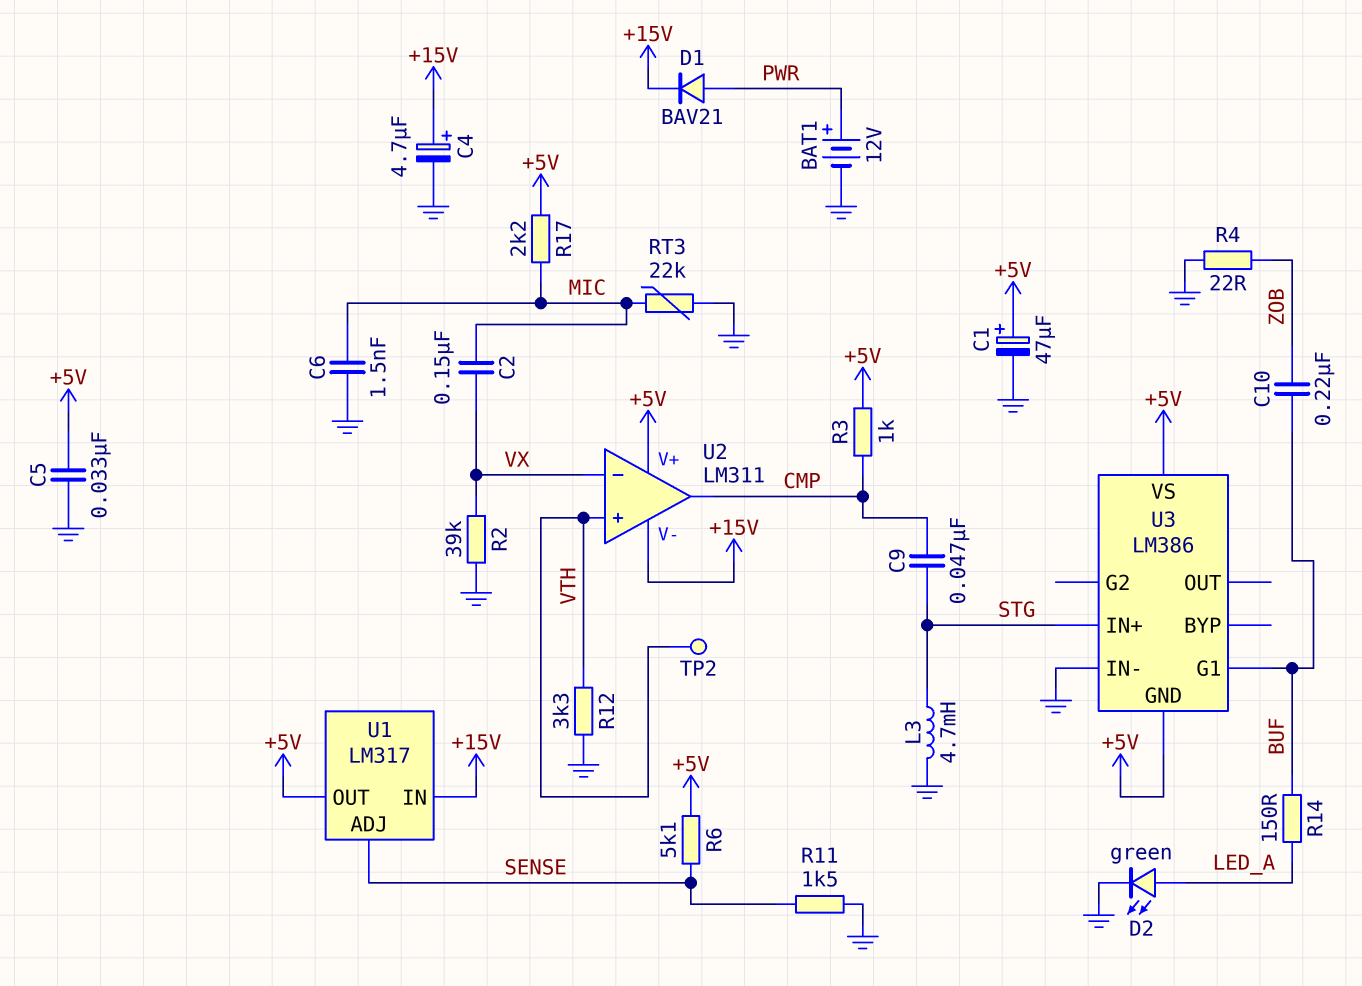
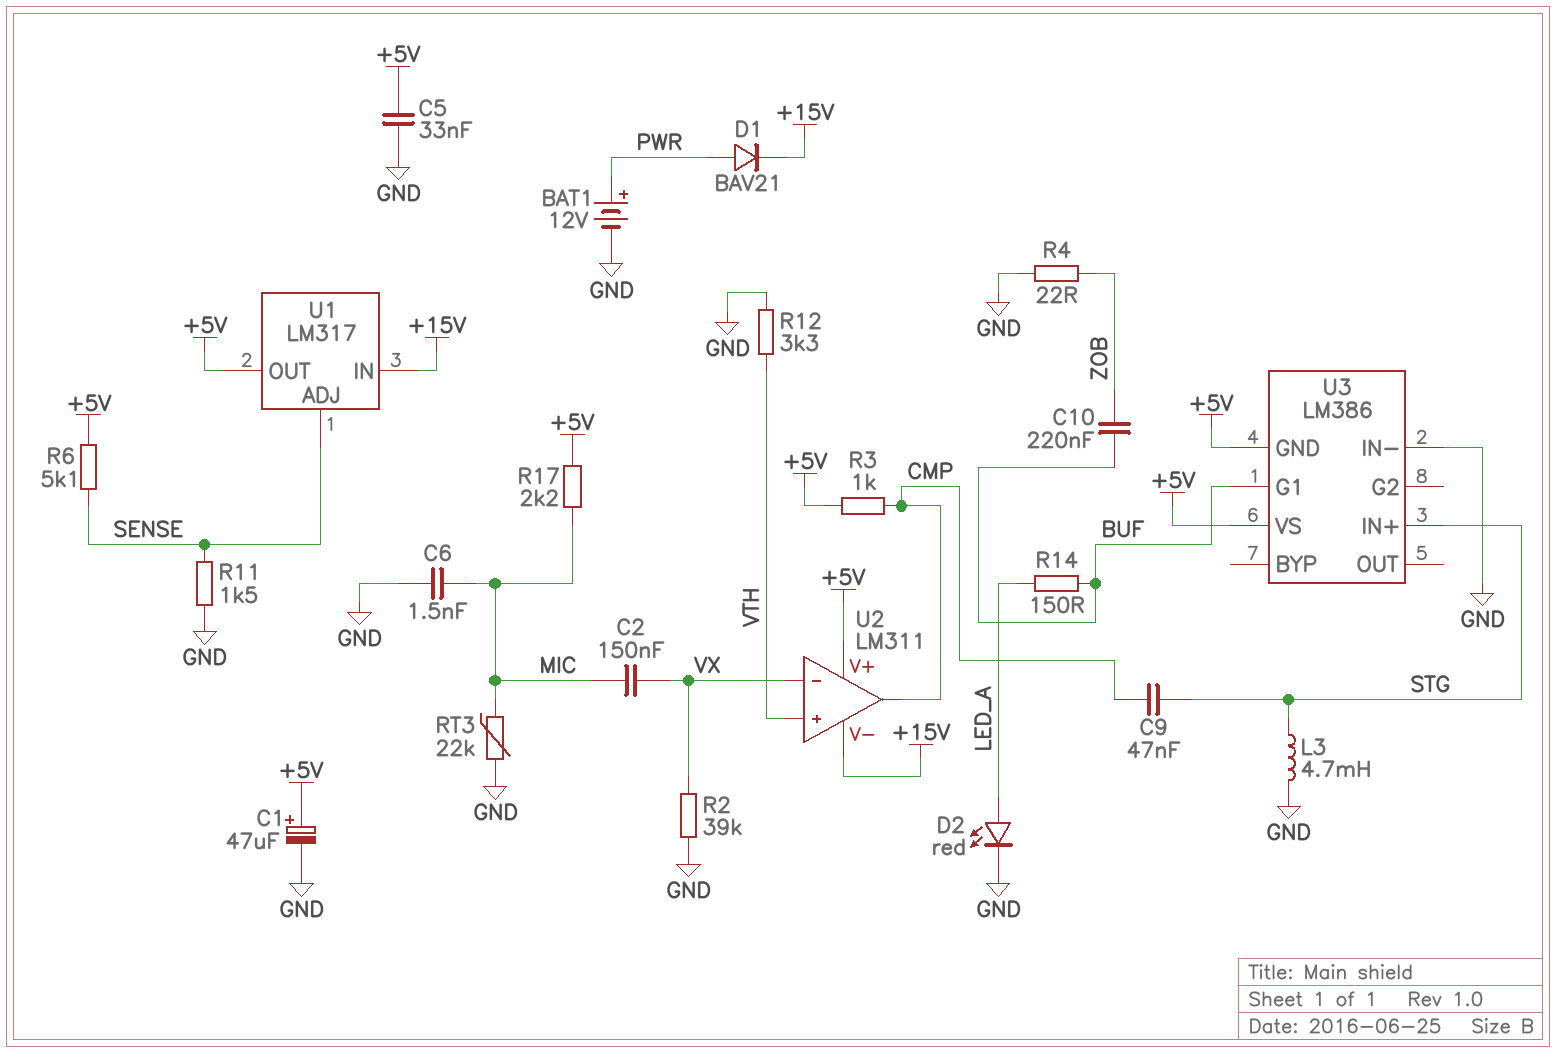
C4: 4.7uF (plus +15V, minus GND) -> none
D2: LED green (A LED_A, K GND) -> LED red (A LED_A, K GND)
TP2: test point (VTH) -> none

